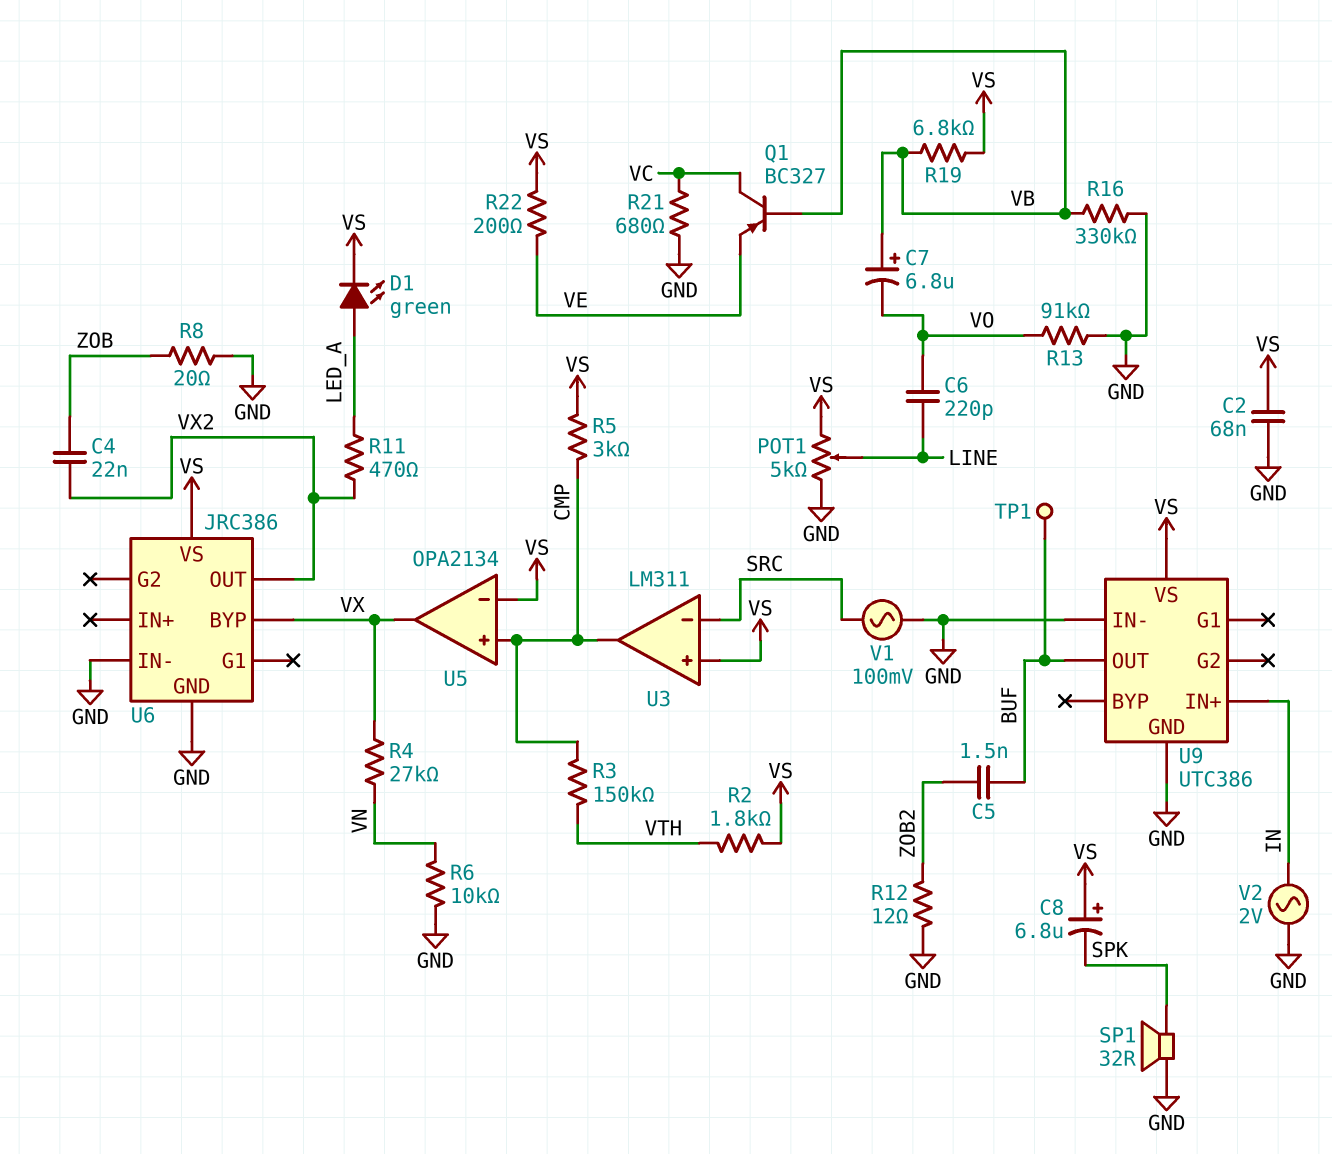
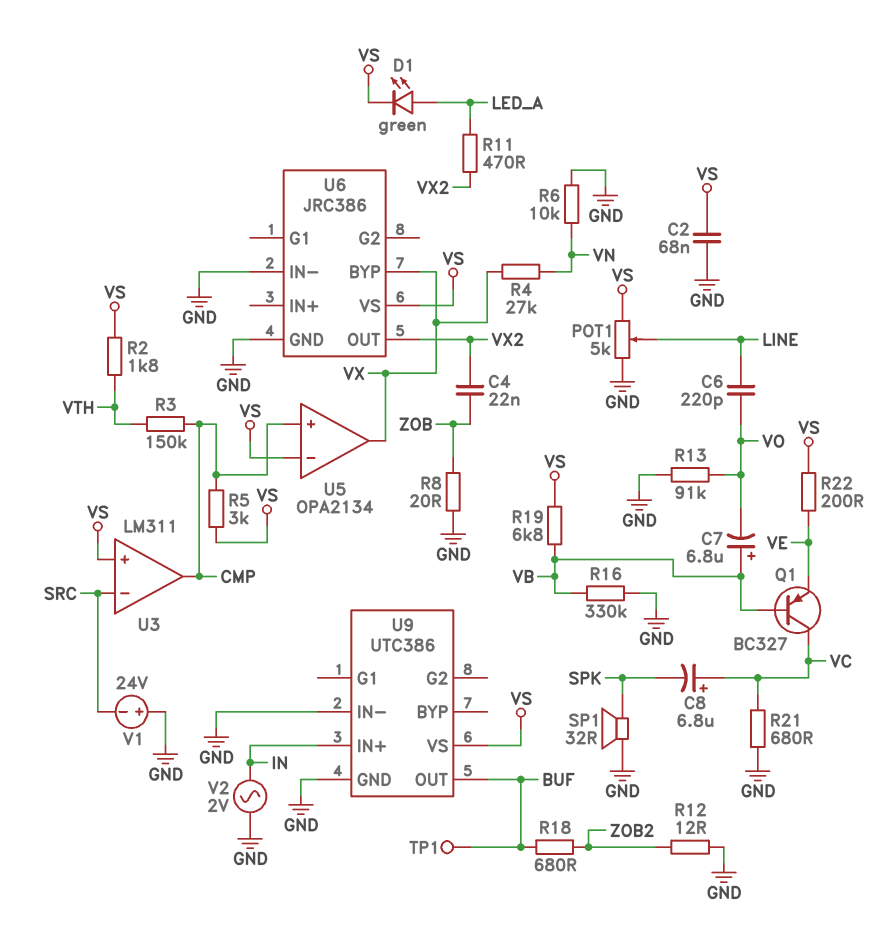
C5: 1.5nF (BUF, ZOB2) -> none
C8: 6.8uF (plus VS, minus SPK) -> 6.8uF (plus VC, minus SPK)
R18: none -> 680 (BUF, ZOB2)
V1: AC 100mV (GND, SRC) -> 24V (plus GND, minus SRC)

